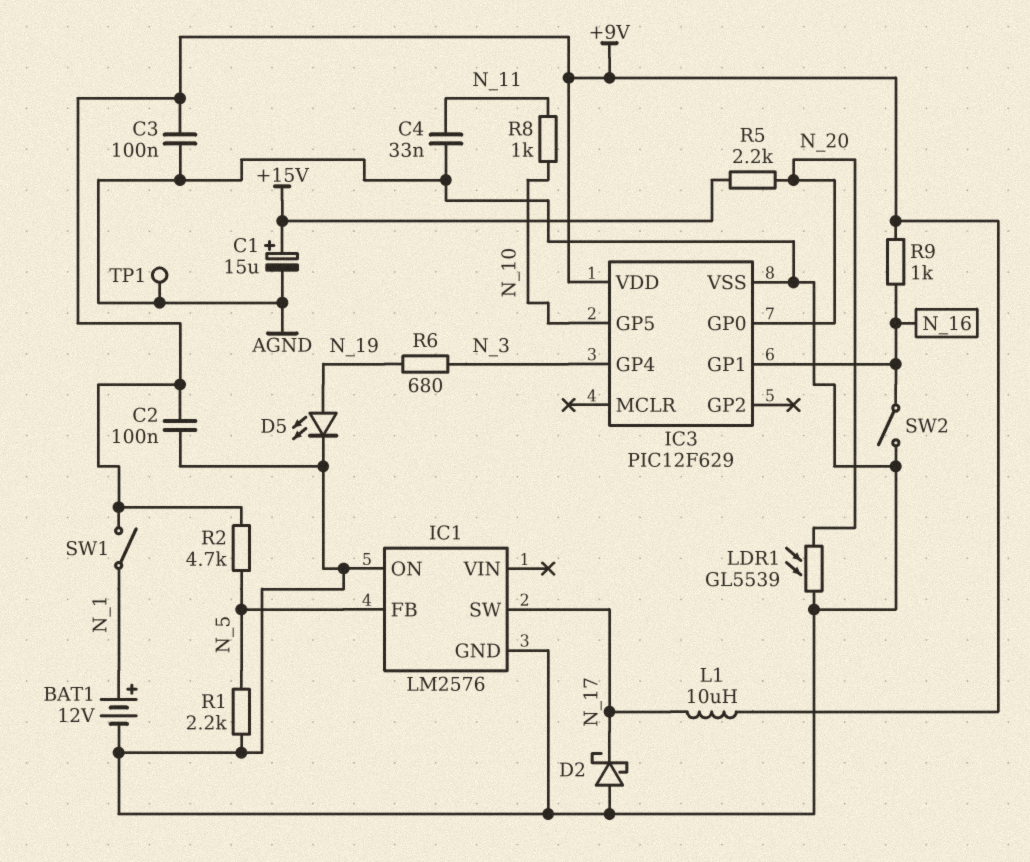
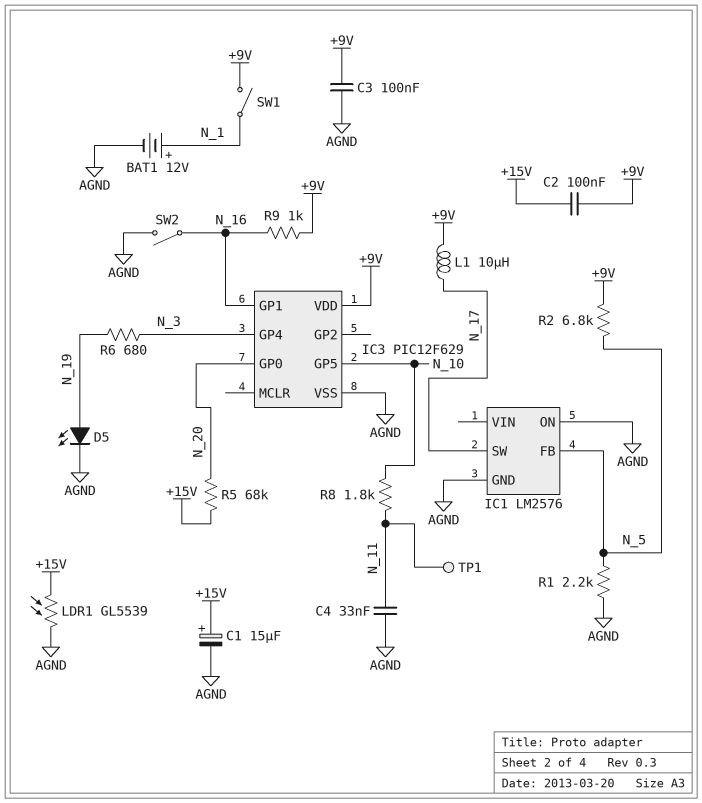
C2: 100nF (+9V, AGND) -> 100nF (+9V, +15V)
D2: schottky (A AGND, K N_17) -> none
LDR1: GL5539 (AGND, N_20) -> GL5539 (+15V, AGND)
R2: 4.7k (+9V, N_5) -> 6.8k (+9V, N_5)
R5: 2.2k (+15V, N_20) -> 68k (+15V, N_20)
R8: 1k (N_10, N_11) -> 1.8k (N_10, N_11)
TP1: test point (AGND) -> test point (N_11)

